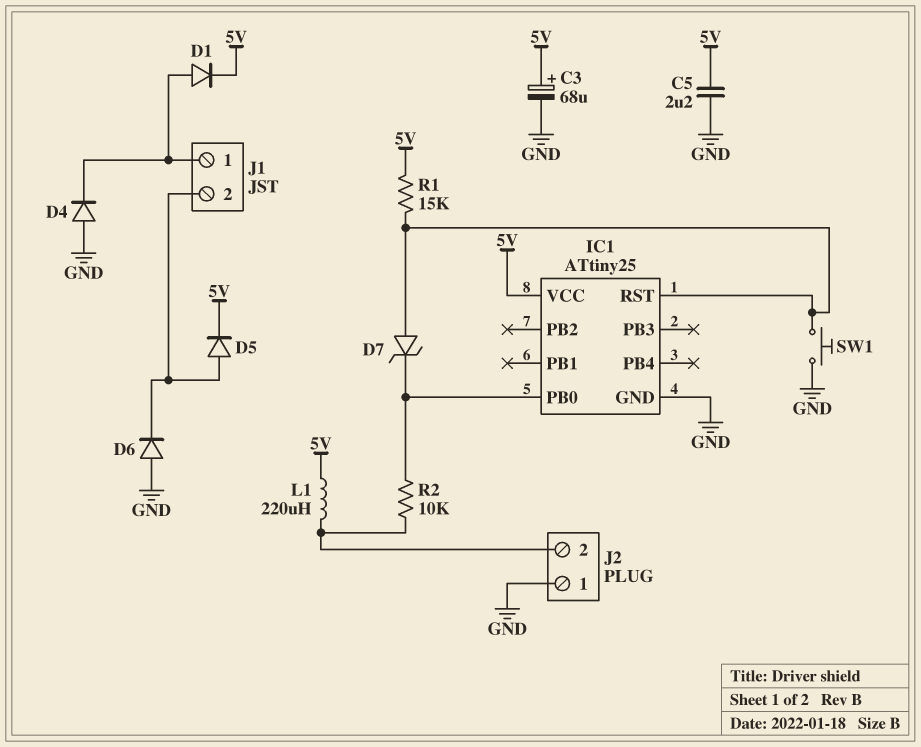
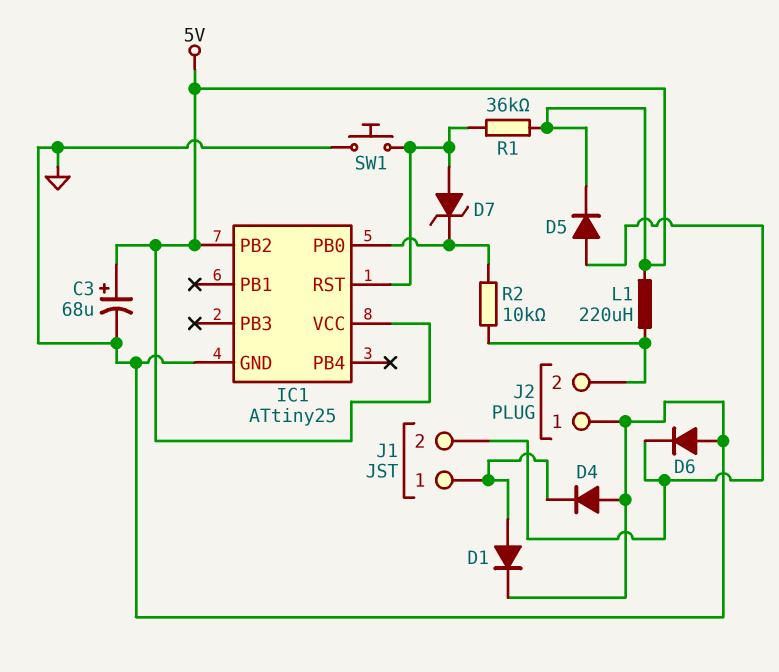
C5: 2.2uF (5V, GND) -> none
D1: diode (A J1/1, K 5V) -> diode (A J1/1, K GND)
IC1 pin PB2: none -> 5V
R1: 15k (5V, IC1/RST) -> 36k (5V, IC1/RST)

